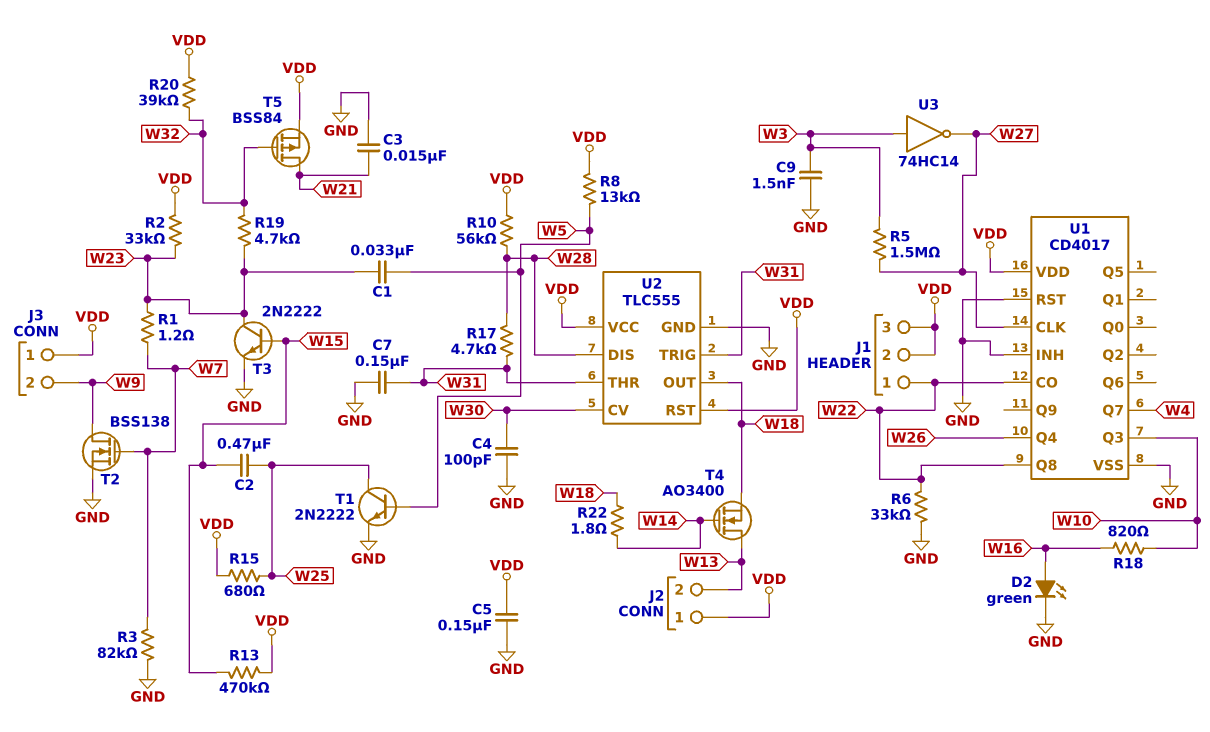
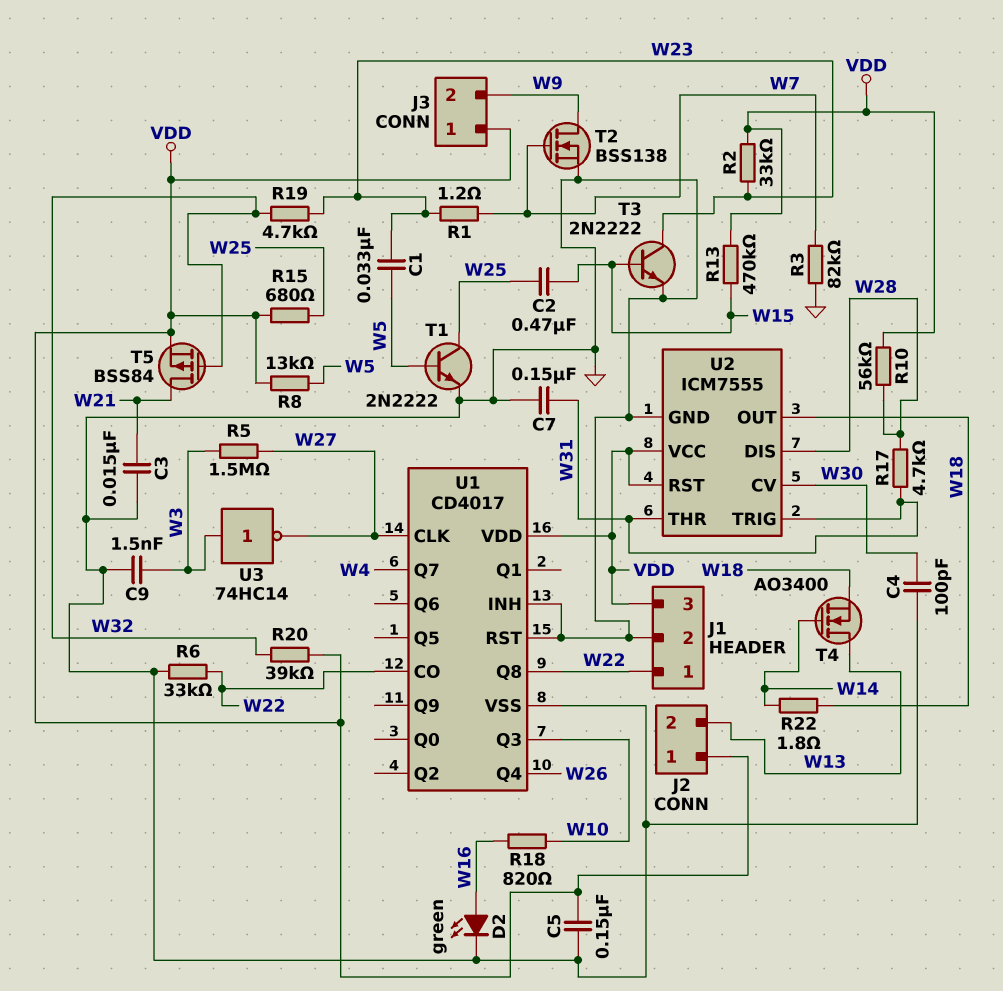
J1 pin 2: VDD -> GND
U2: TLC555 -> ICM7555

